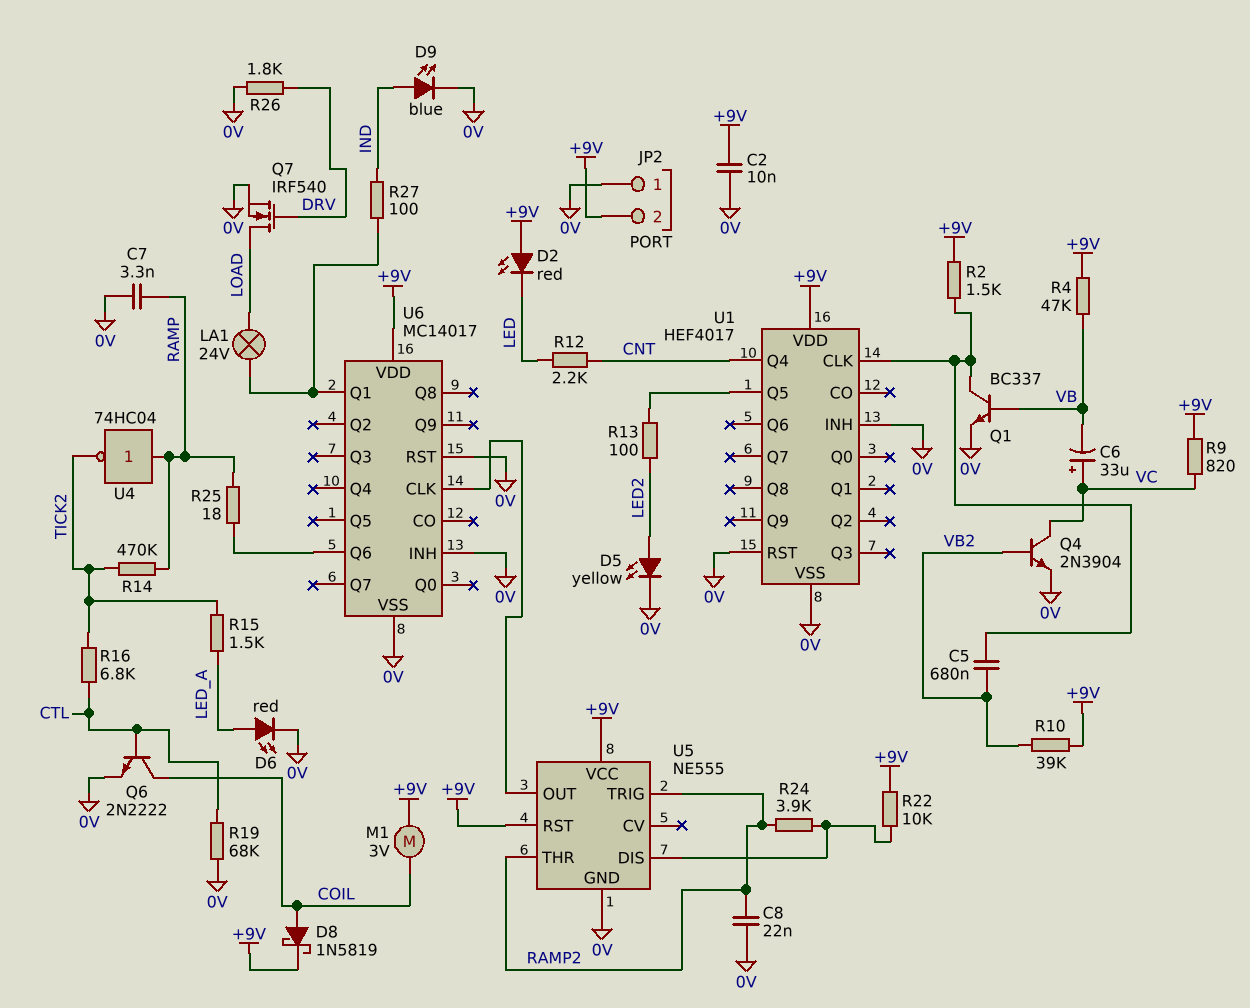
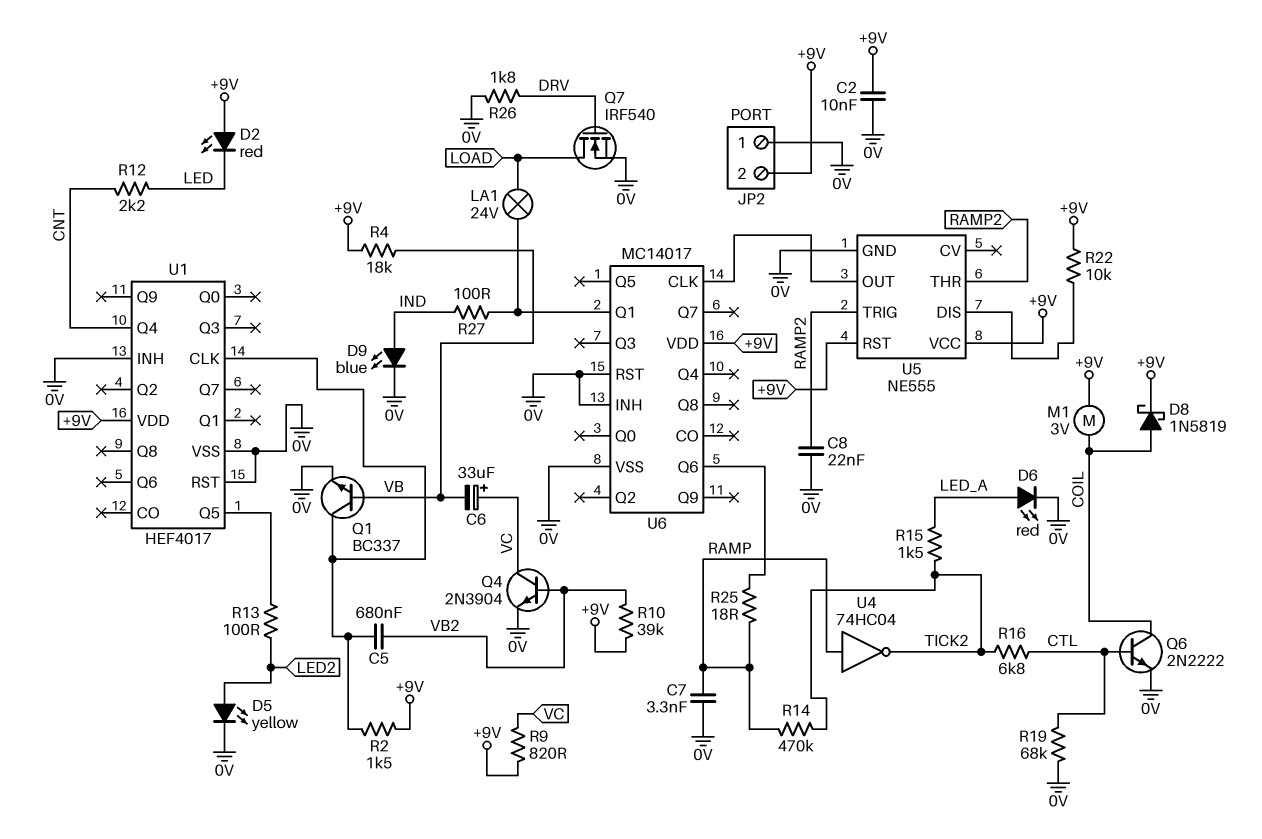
R4: 47k (+9V, VB) -> 18k (+9V, VB)
R24: 3.9k (RAMP2, U5/DIS) -> none

